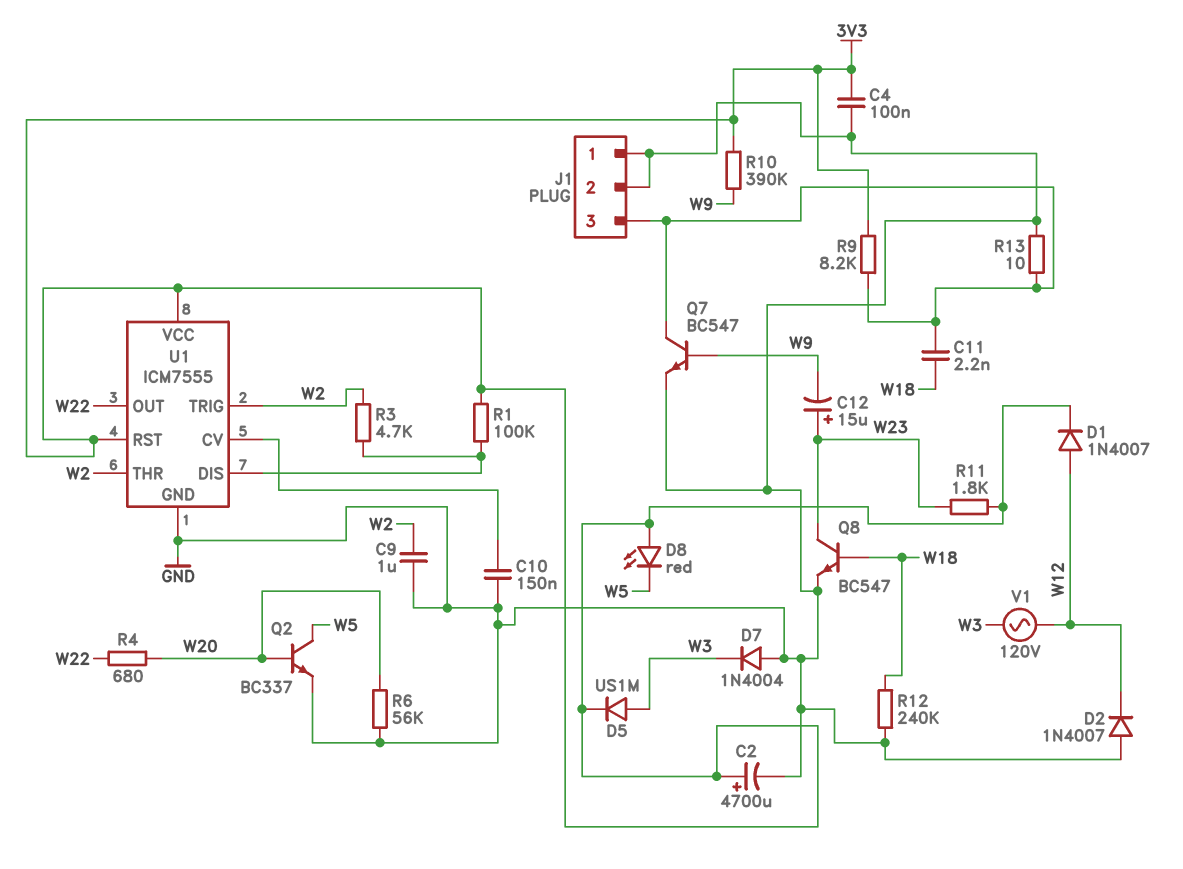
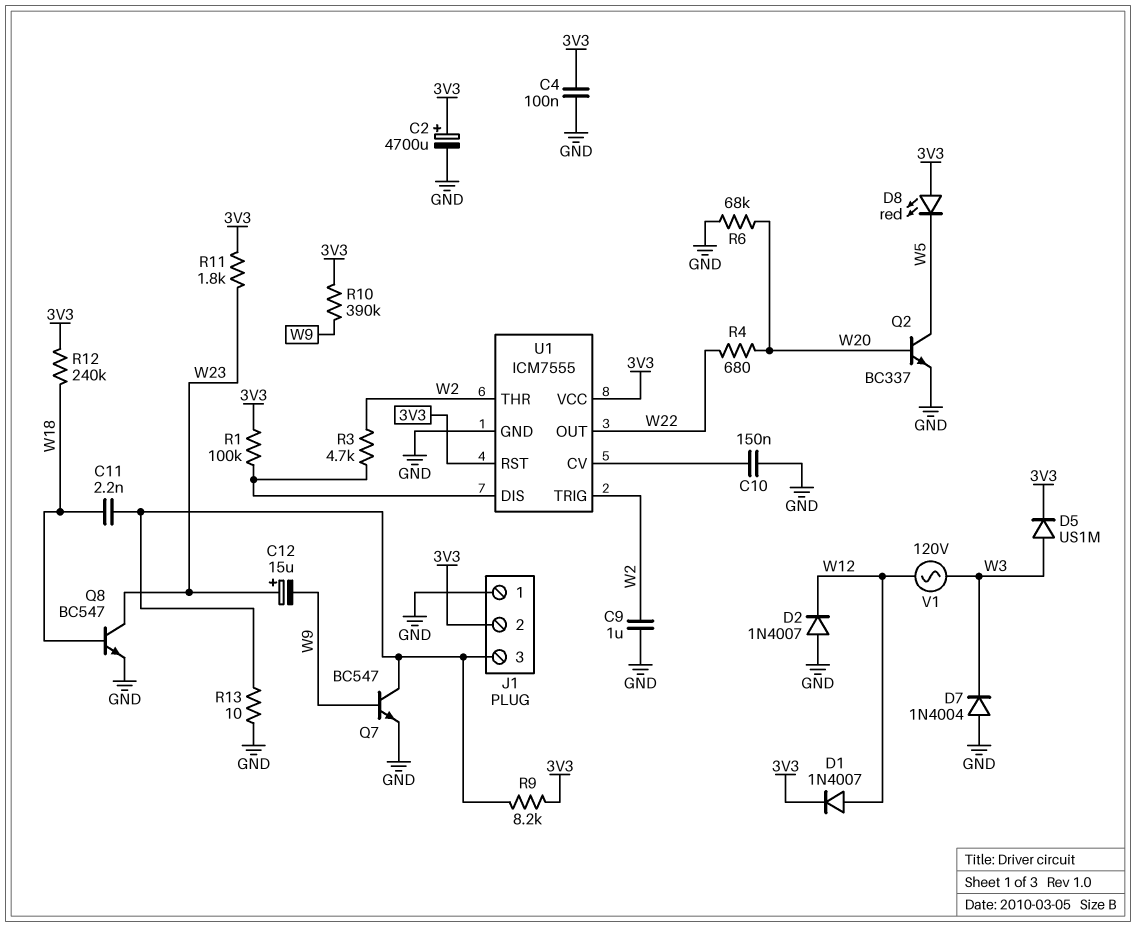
J1 pin 2: GND -> 3V3
R6: 56k (GND, W20) -> 68k (GND, W20)
R12: 240k (GND, W18) -> 240k (3V3, W18)

